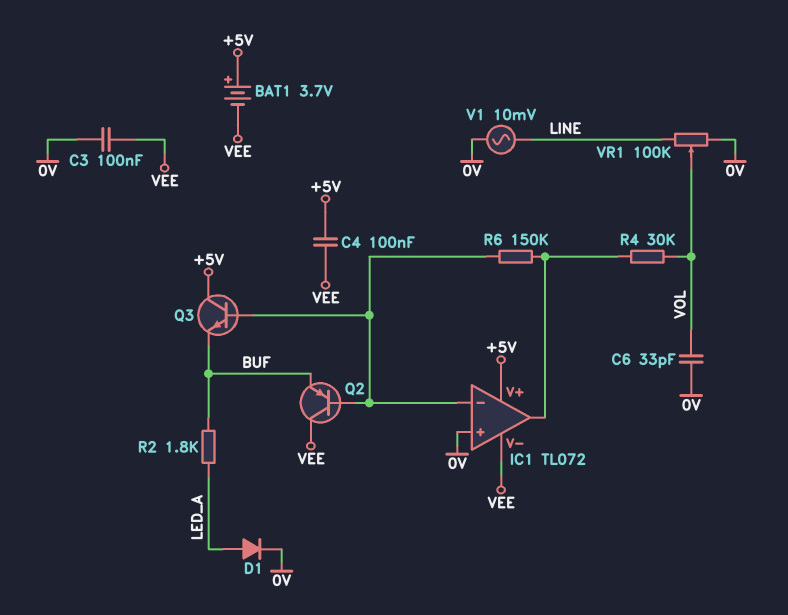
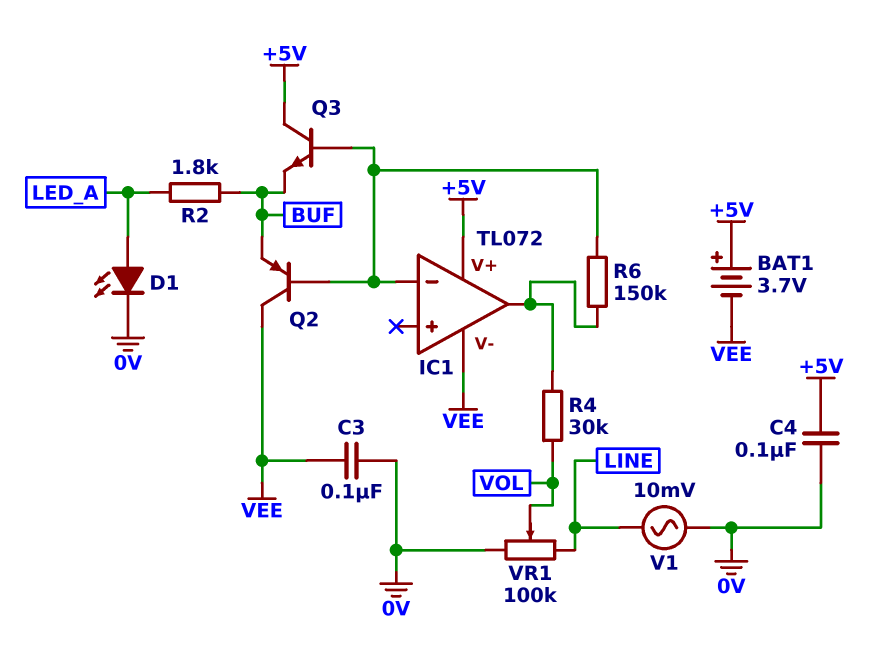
C4: 100nF (+5V, VEE) -> 100nF (+5V, 0V)
C6: 33pF (0V, VOL) -> none
D1: diode (A LED_A, K 0V) -> LED (A LED_A, K 0V)
IC1 pin in+: 0V -> none

